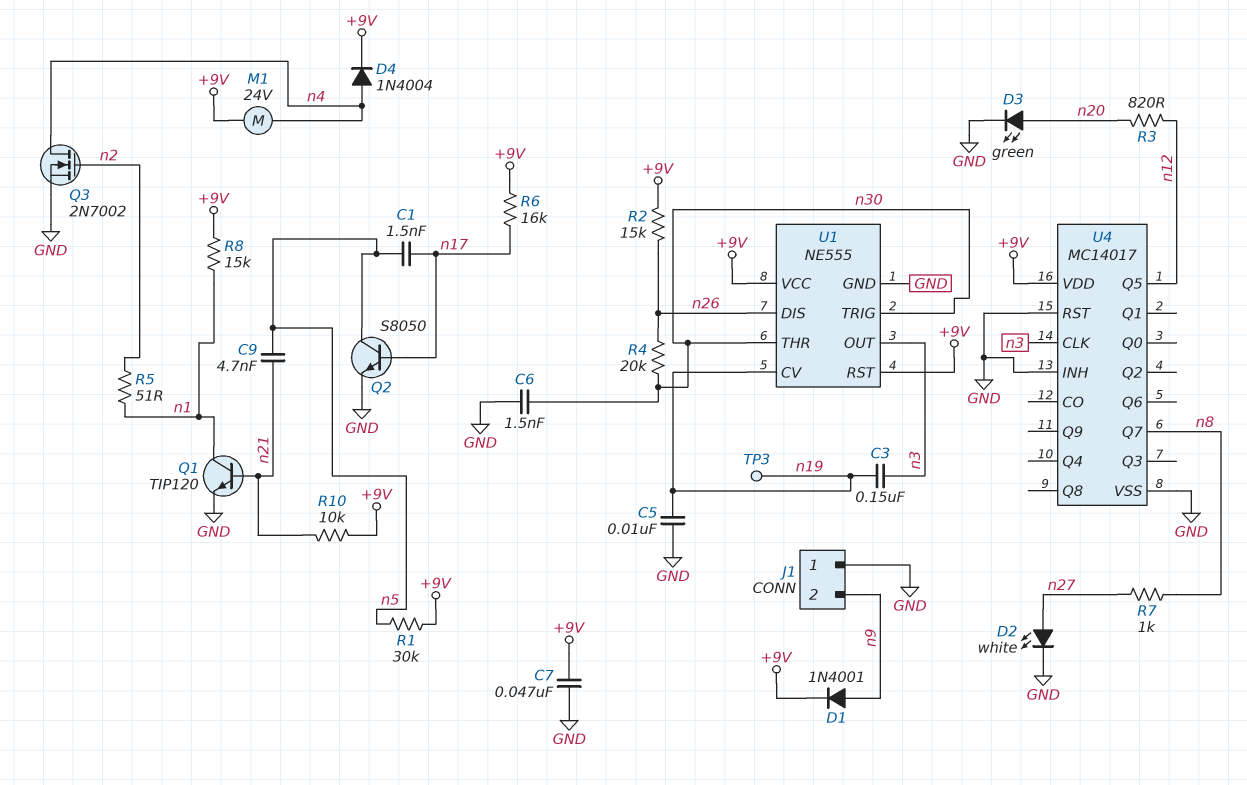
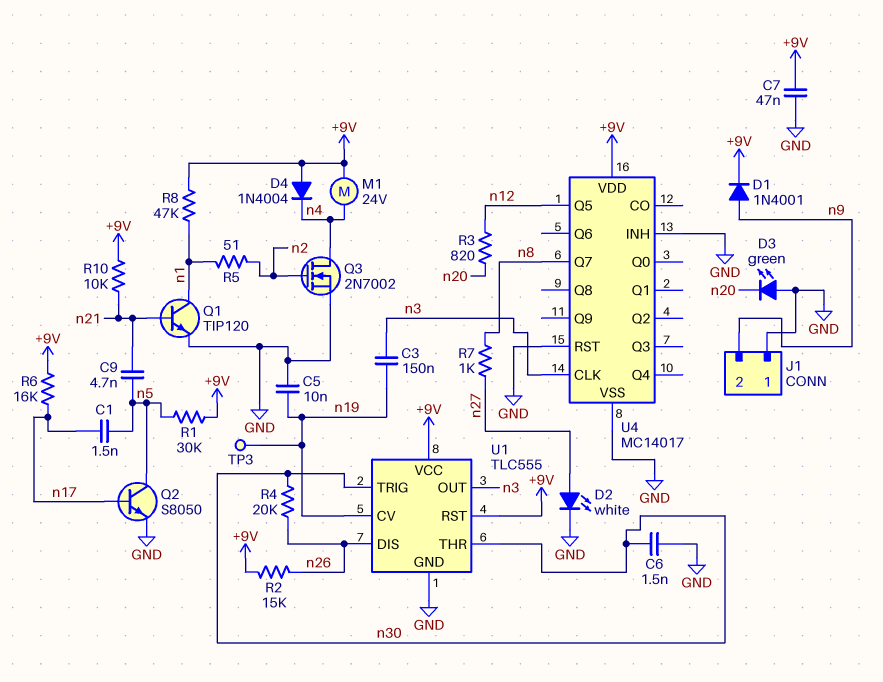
D3: LED green (A n20, K GND) -> LED green (A GND, K n20)
D4: diode 1N4004 (A n4, K +9V) -> diode 1N4004 (A +9V, K n4)
R8: 15k (+9V, n1) -> 47k (+9V, n1)
U1: NE555 -> TLC555

